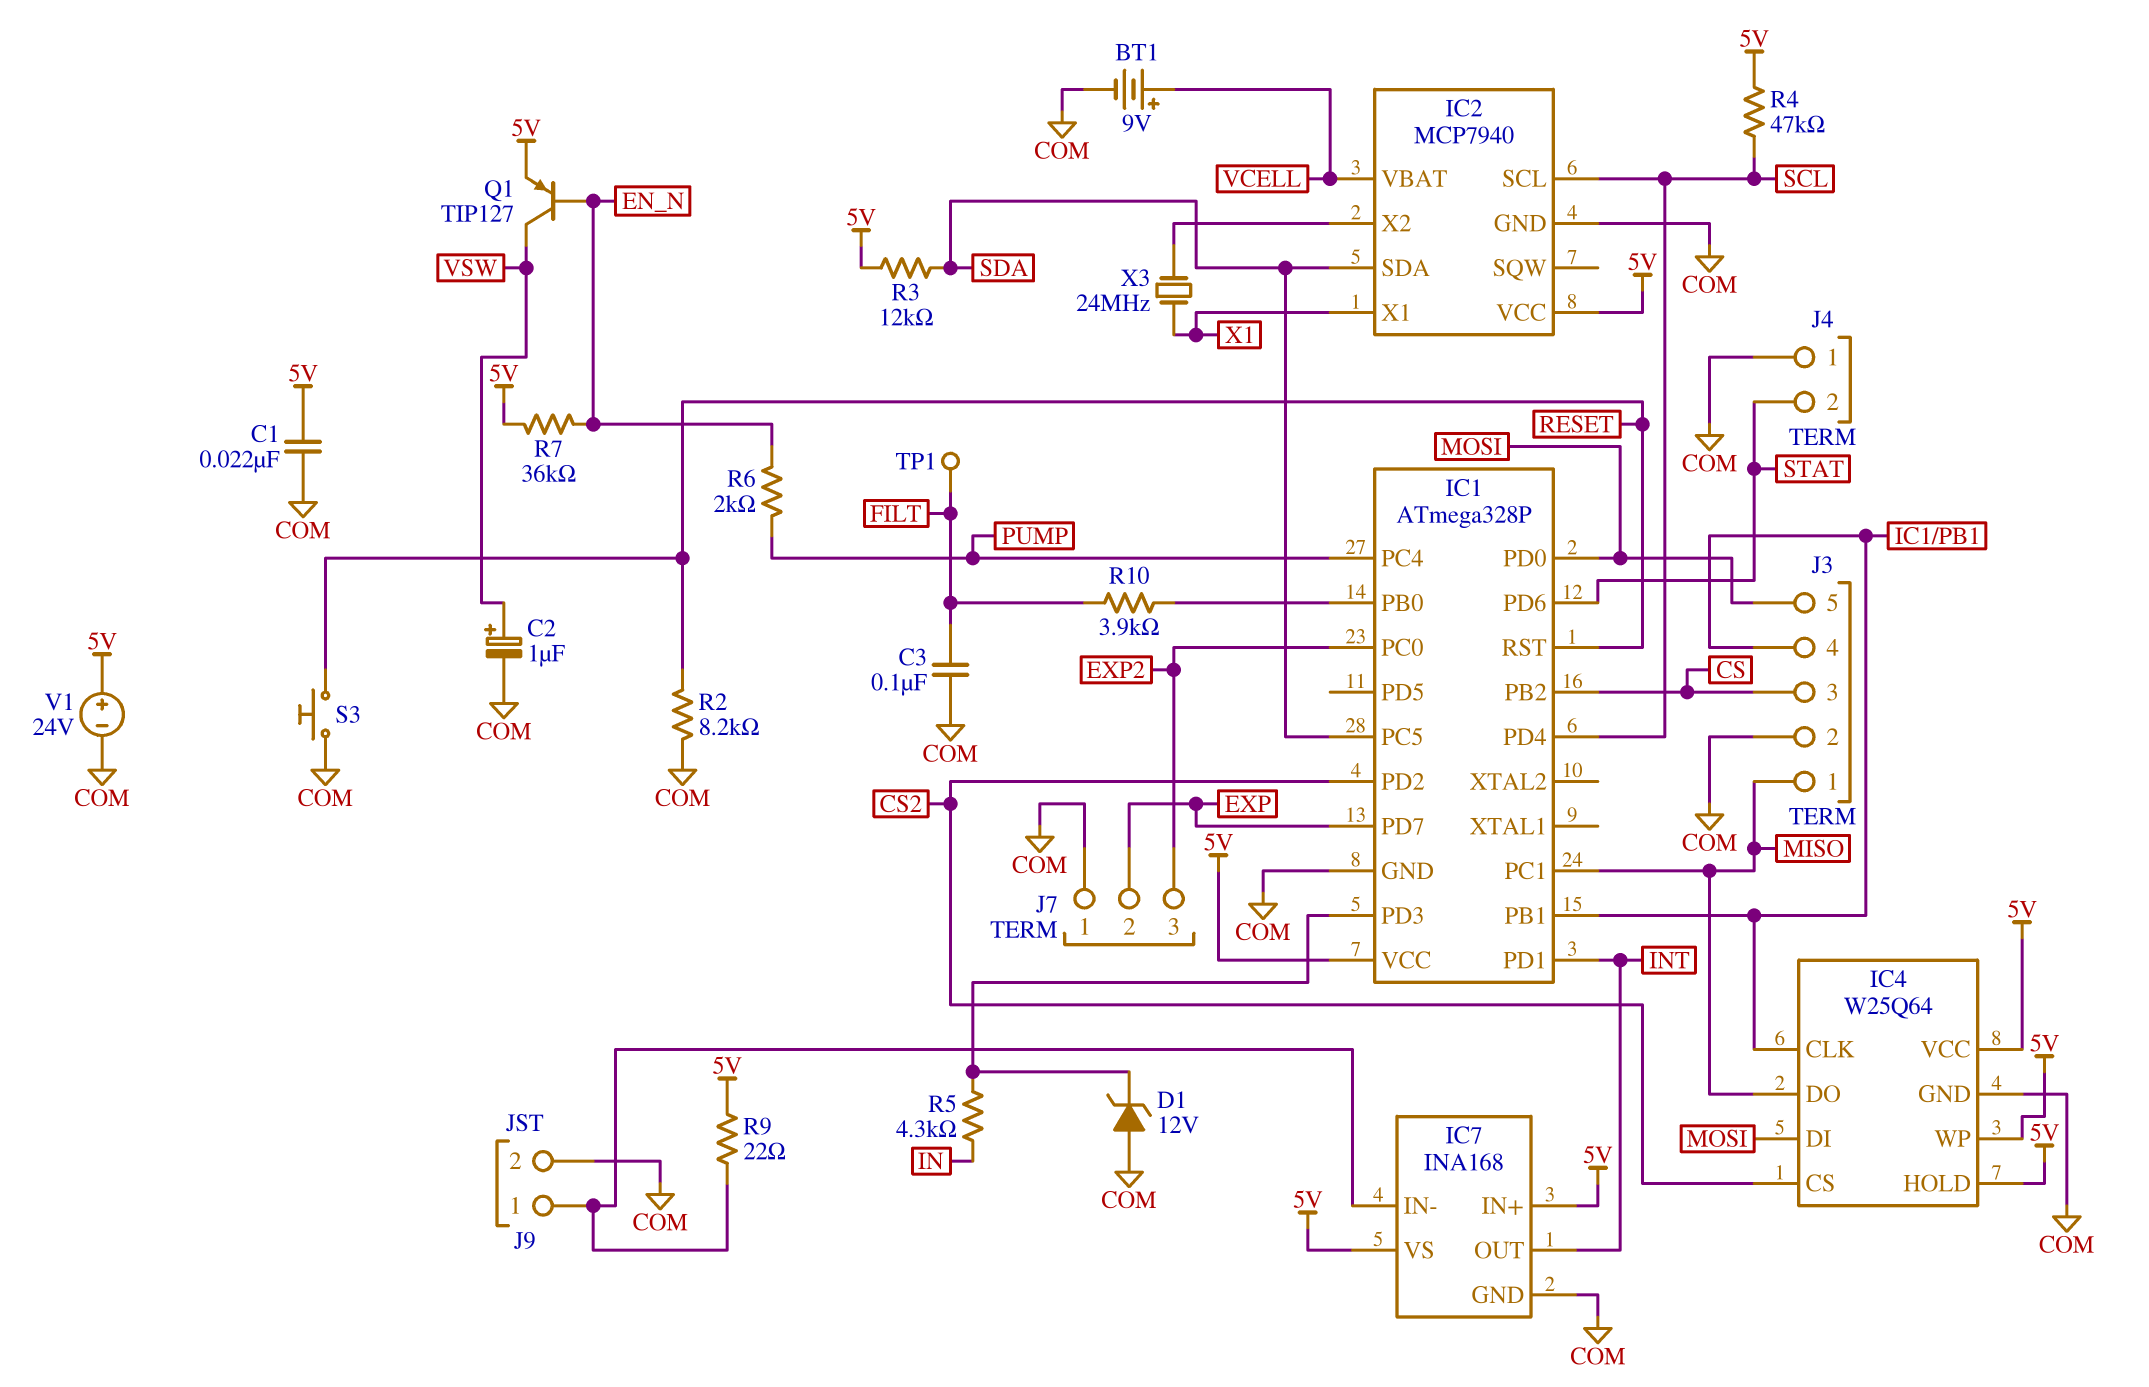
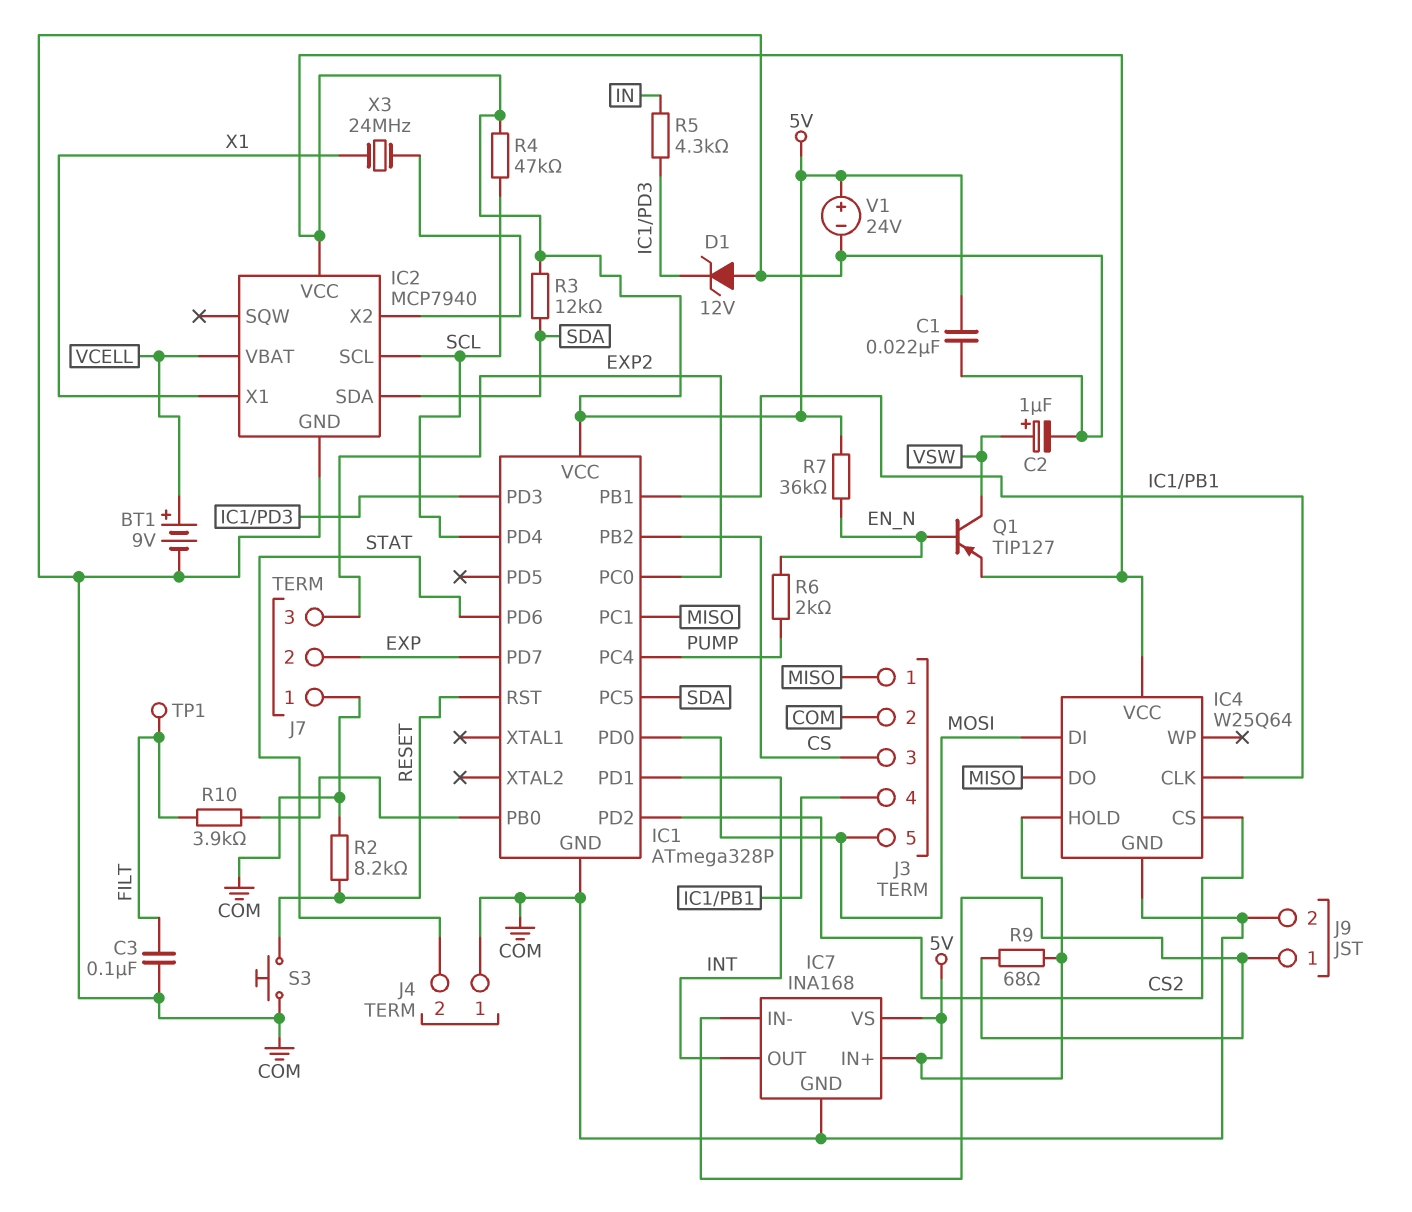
IC4 pin WP: 5V -> none
R9: 22 (5V, IC7/IN-) -> 68 (5V, IC7/IN-)

